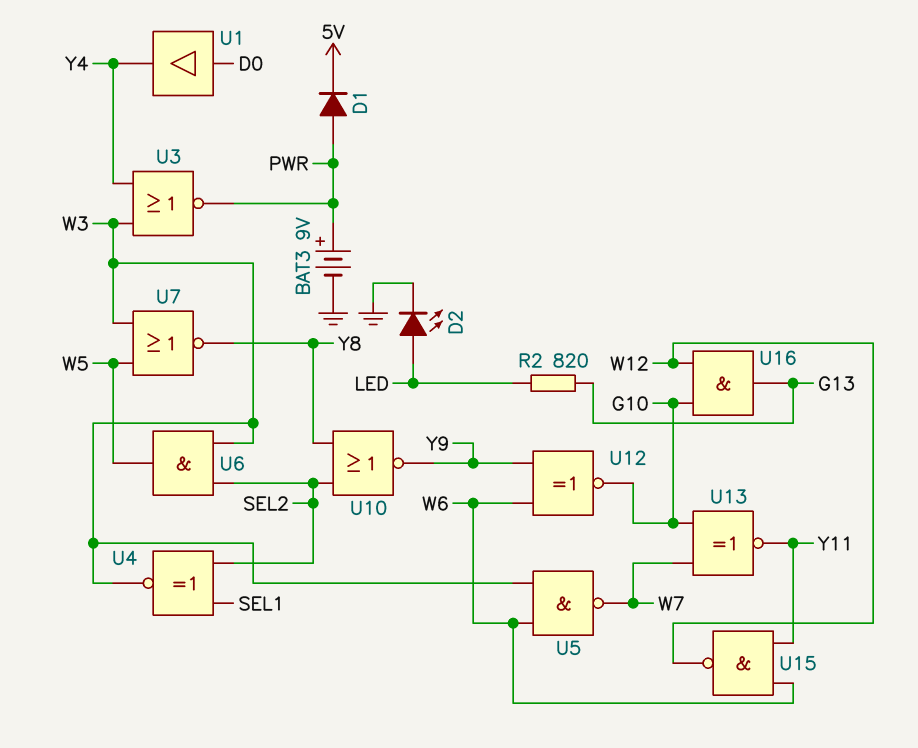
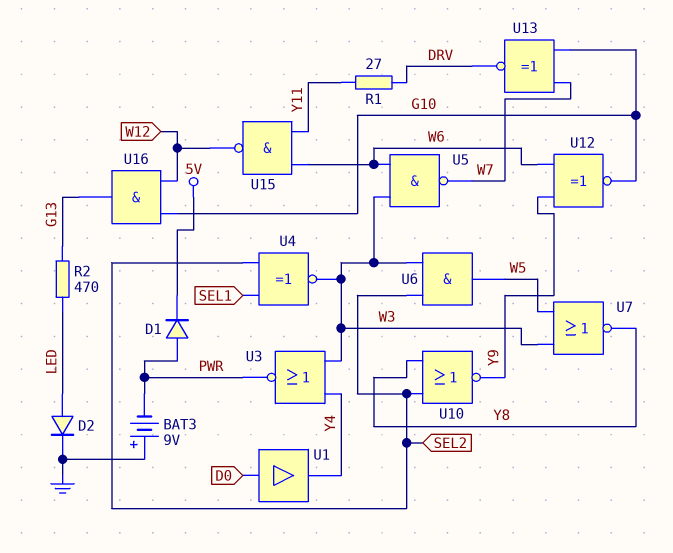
BAT3: 9V (plus PWR, minus GND) -> 9V (plus GND, minus PWR)
D2: LED (A LED, K GND) -> diode (A LED, K GND)
R1: none -> 27 (DRV, Y11)
R2: 820 (G13, LED) -> 470 (G13, LED)
U13: XNOR (in G10, in W7, out Y11) -> XNOR (in G10, in W7, out DRV)

